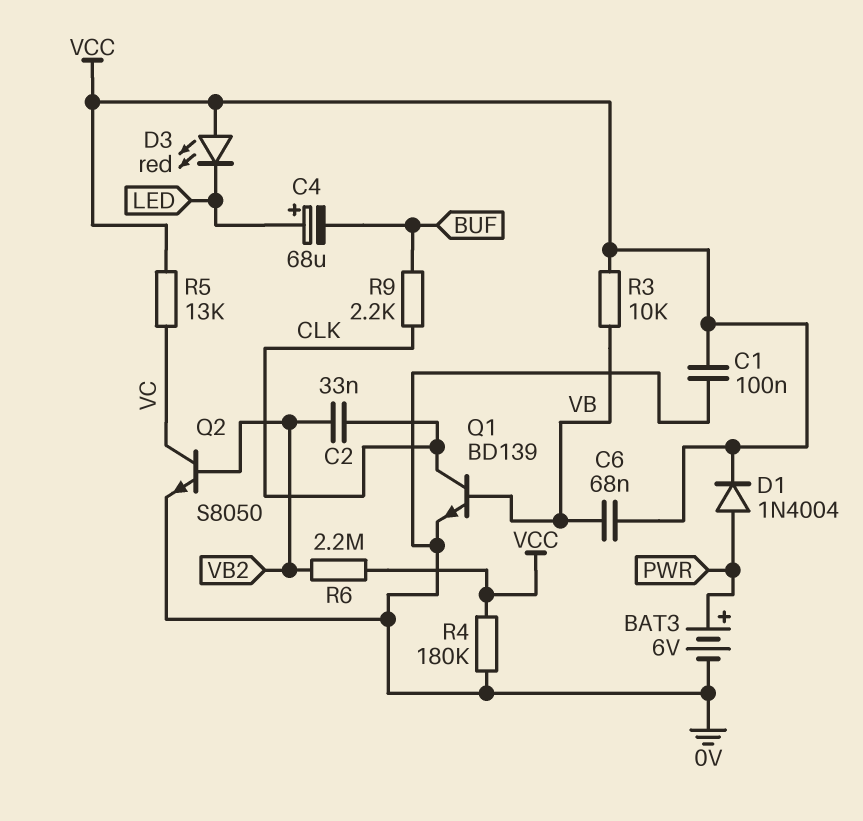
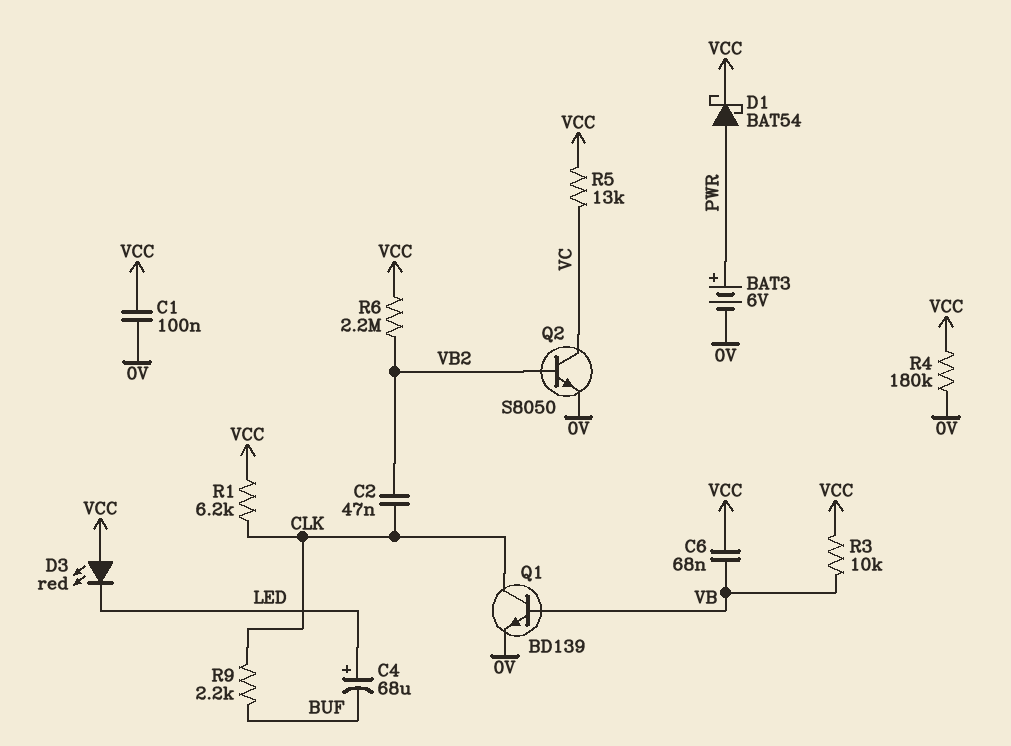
C2: 33nF (CLK, VB2) -> 47nF (CLK, VB2)
D1: diode 1N4004 (A PWR, K VCC) -> schottky BAT54 (A PWR, K VCC)
R1: none -> 6.2k (CLK, VCC)

